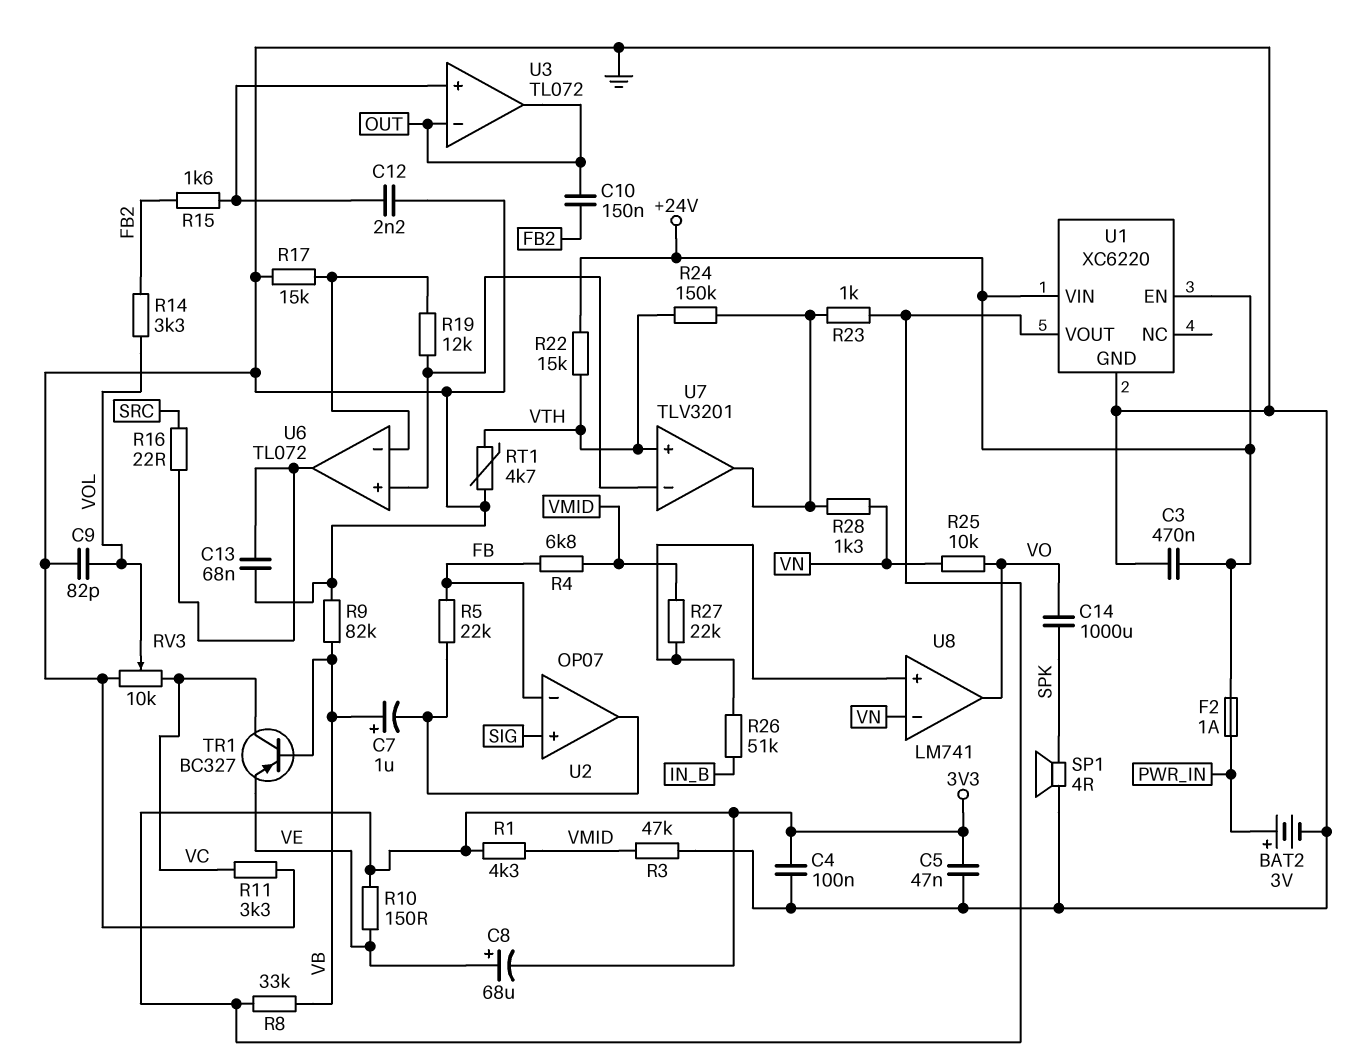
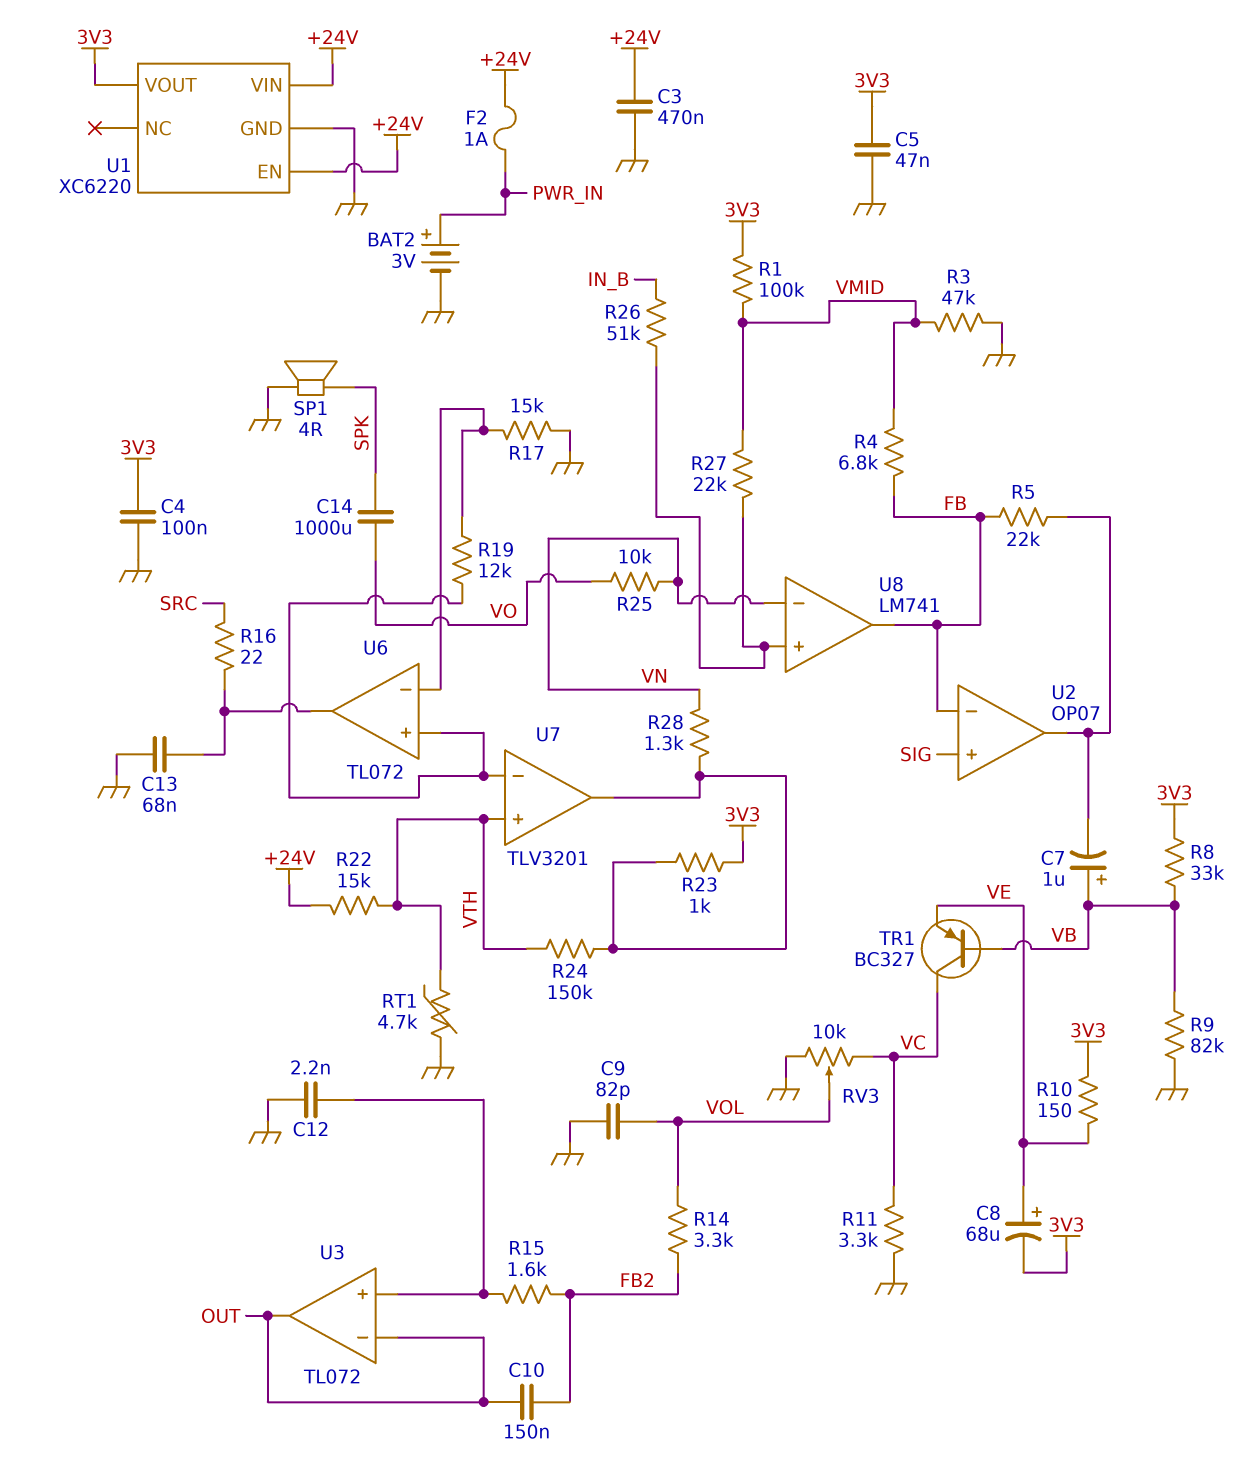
R1: 4.3k (3V3, VMID) -> 100k (3V3, VMID)
U8 pin out: VO -> FB

